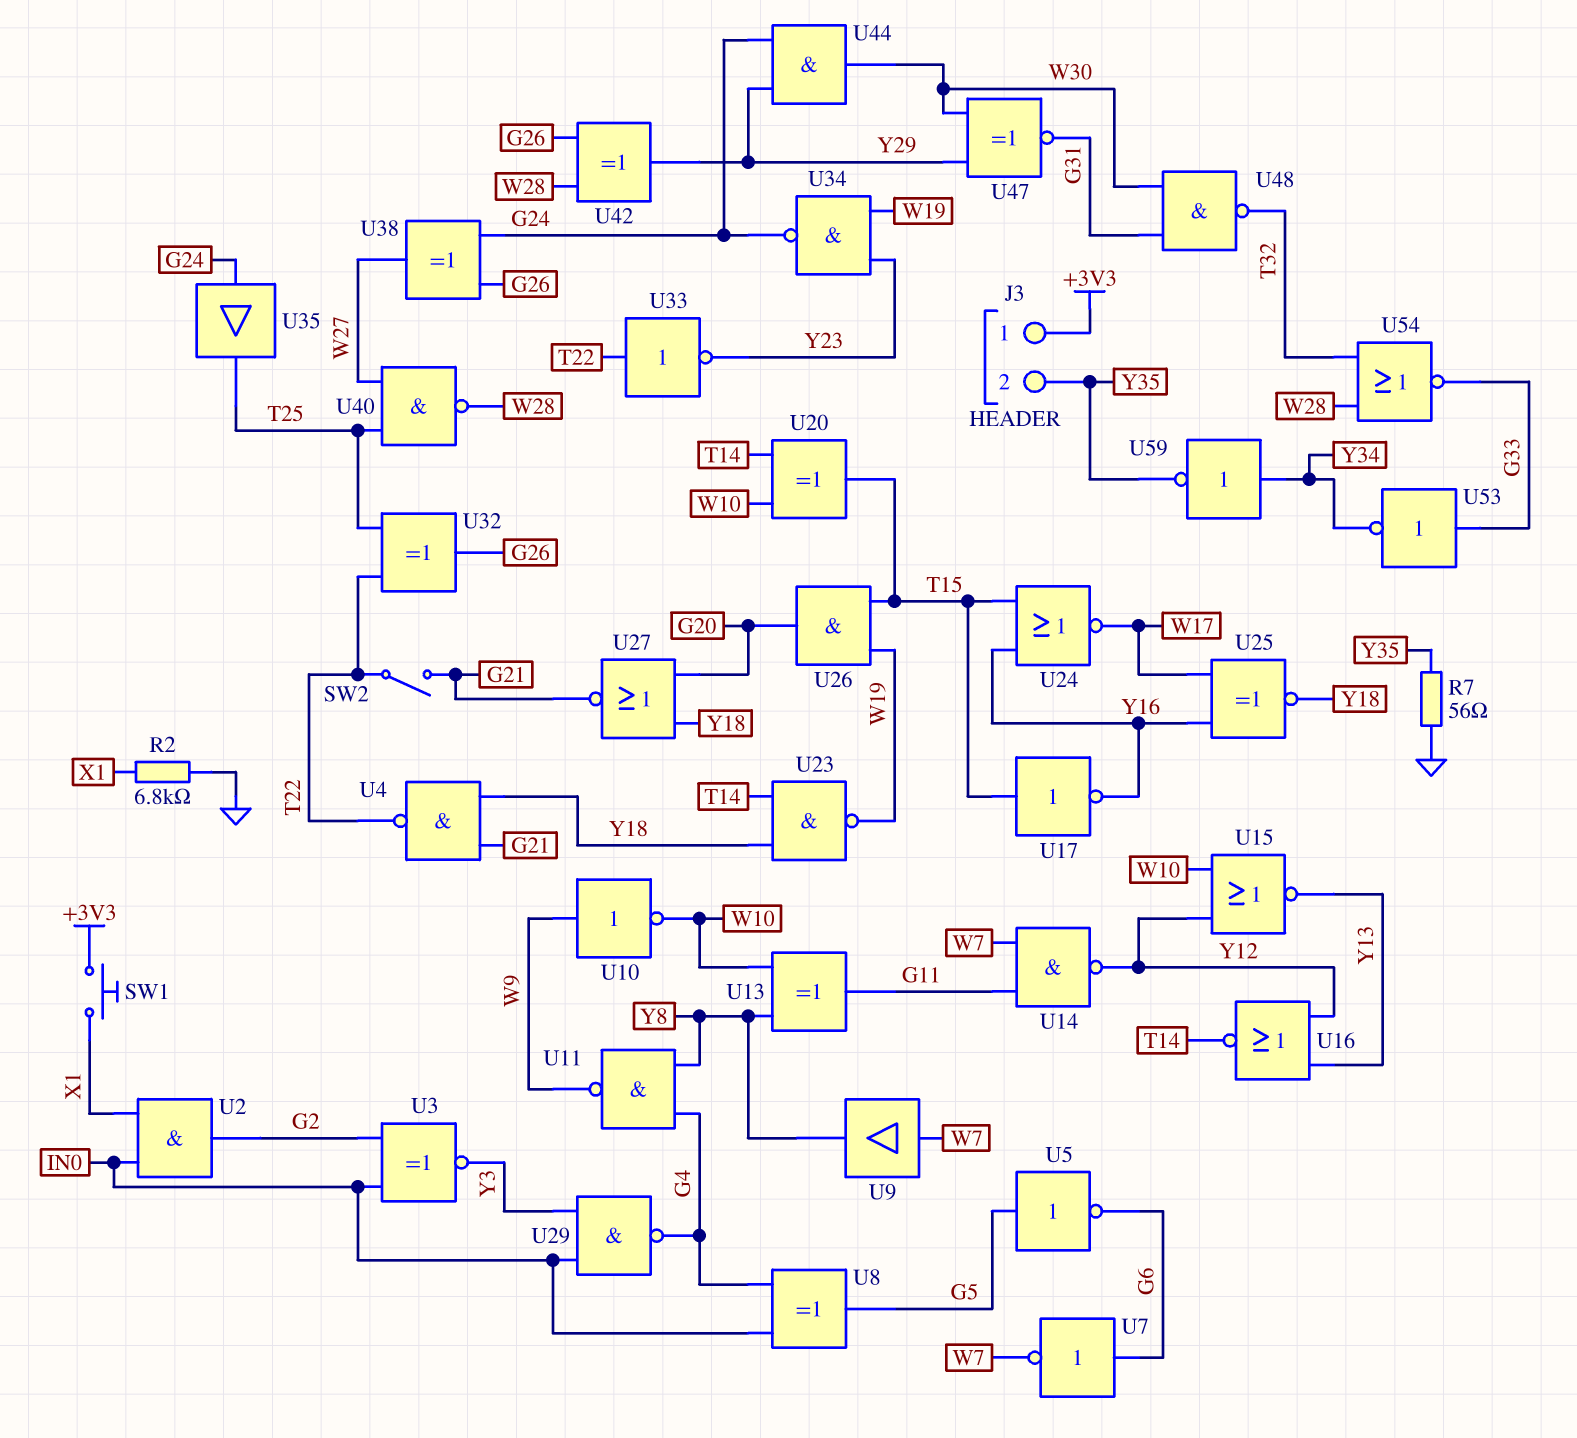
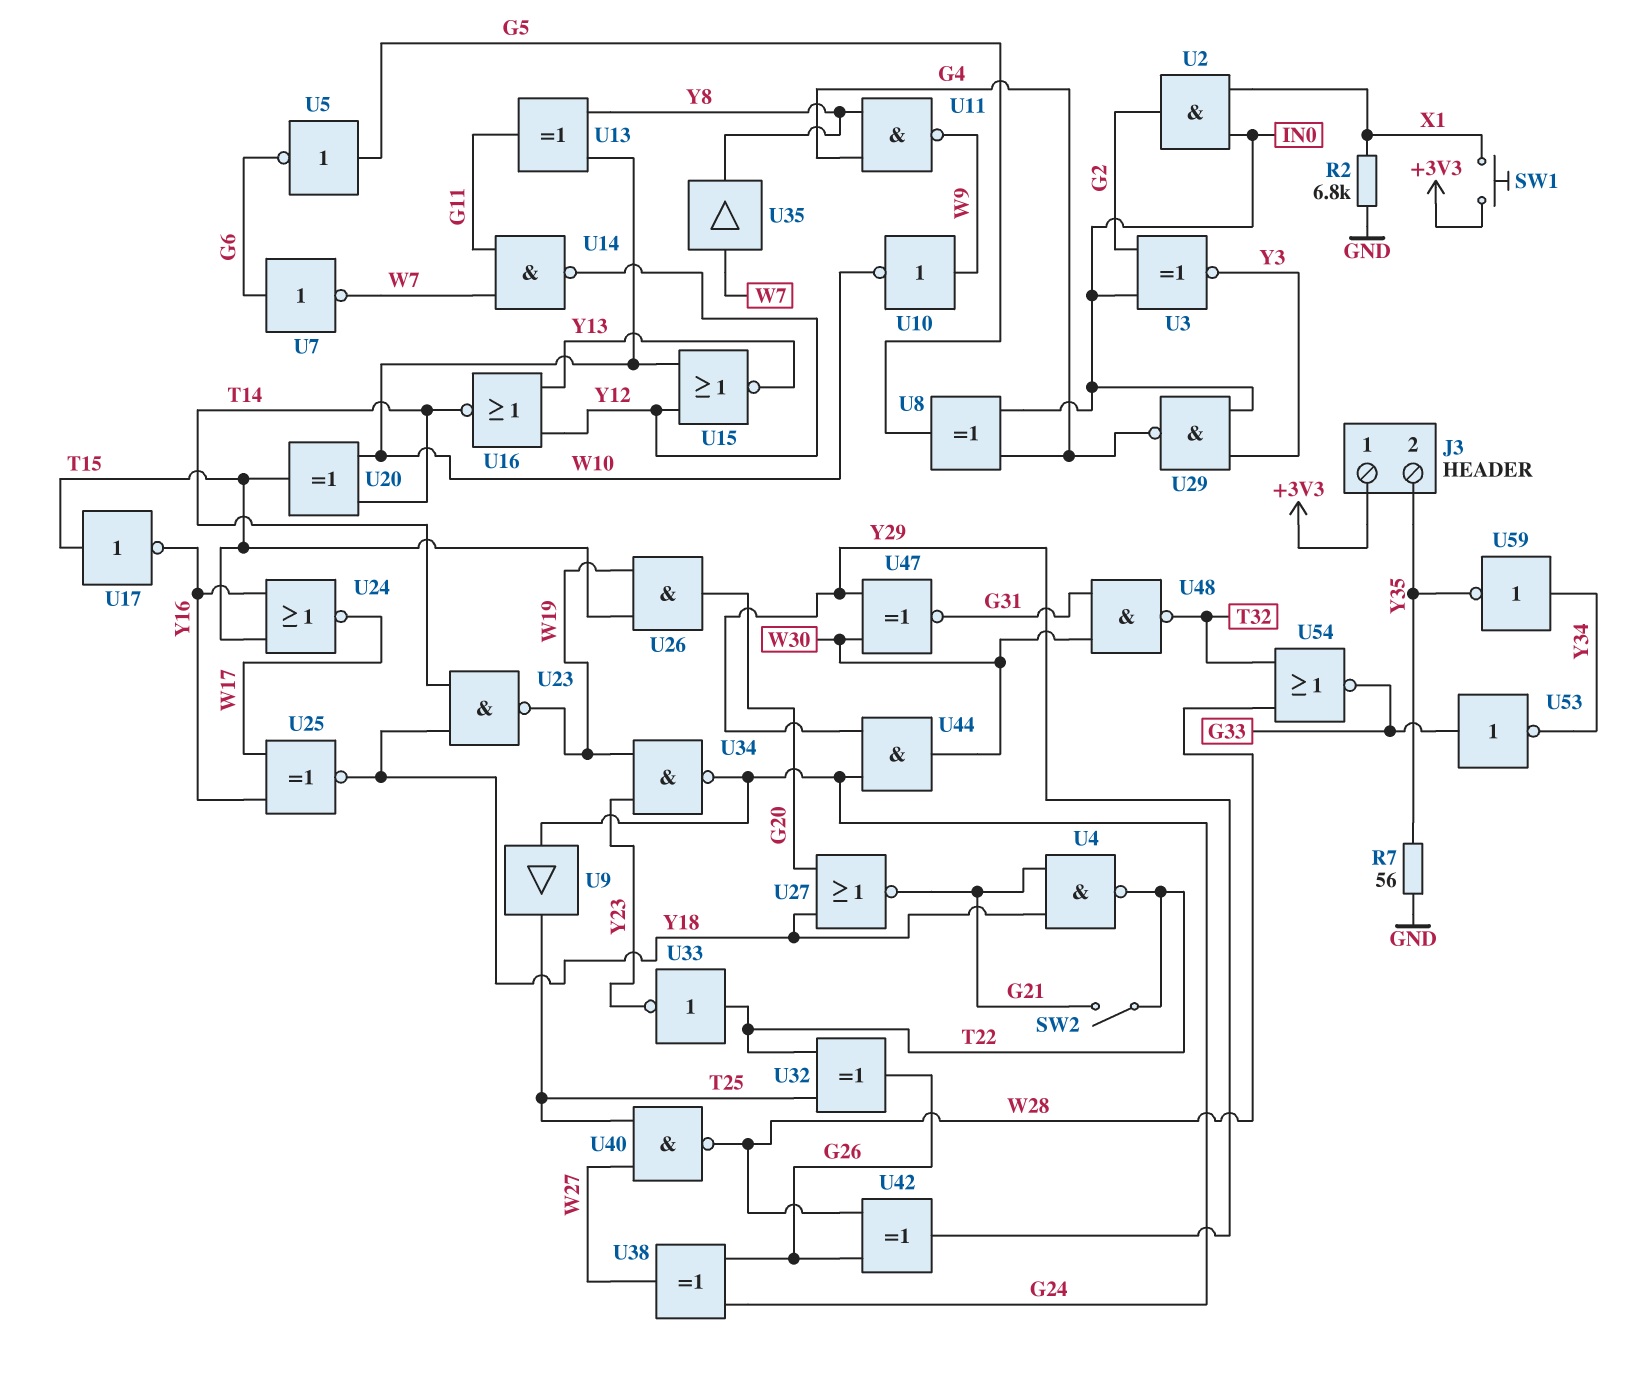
U9: buffer (in W7, out Y8) -> buffer (in G24, out T25)
U35: buffer (in G24, out T25) -> buffer (in W7, out Y8)

